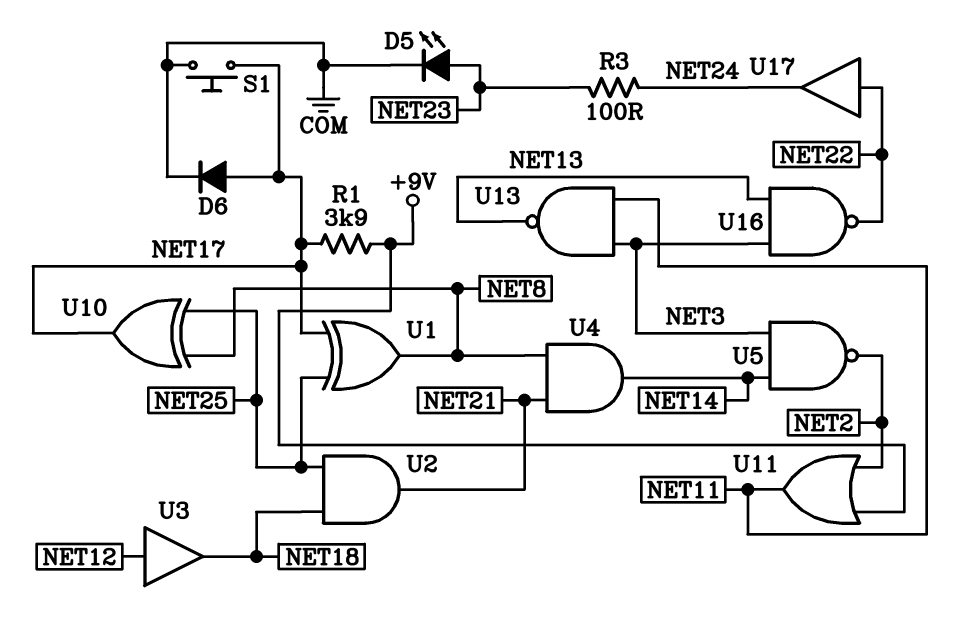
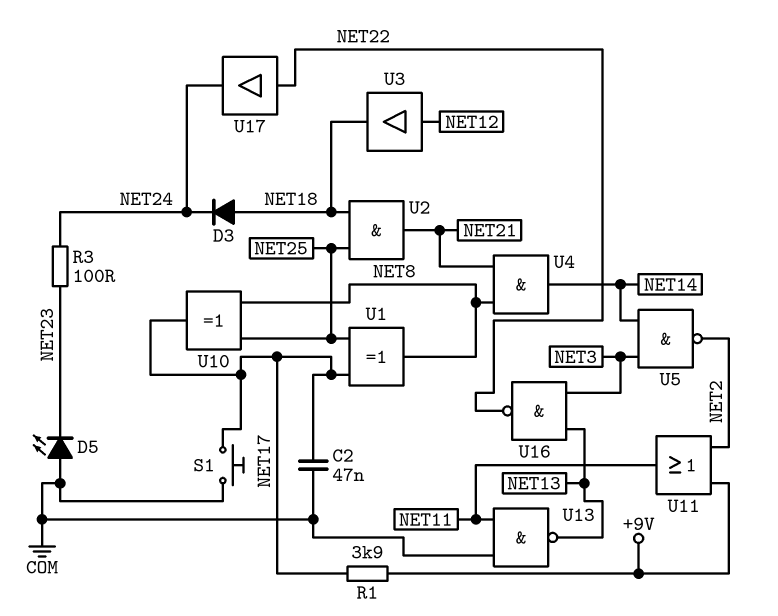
C2: none -> 47nF (COM, NET17)
D3: none -> diode (A NET18, K NET24)
D5: LED (A NET23, K COM) -> LED (A COM, K NET23)
D6: diode (A NET17, K COM) -> none
U13: NAND (in NET3, in NET11, out NET13) -> NAND (in COM, in NET11, out NET13)

